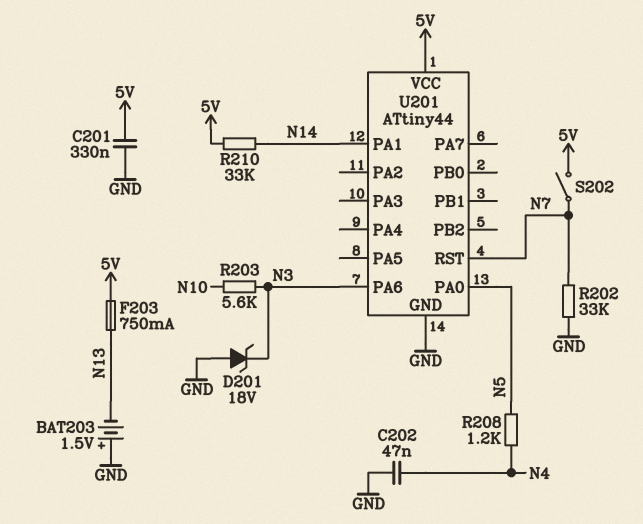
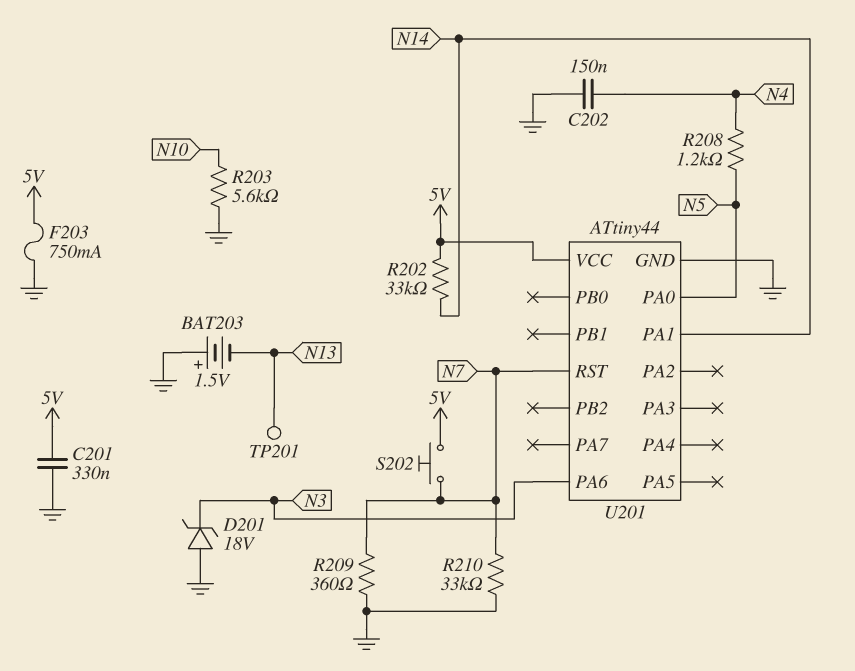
C202: 47nF (GND, N4) -> 150nF (GND, N4)
F203: 750mA (5V, N13) -> 750mA (5V, GND)
R202: 33k (GND, N7) -> 33k (5V, N14)
R203: 5.6k (N3, N10) -> 5.6k (GND, N10)
R209: none -> 360 (GND, N7)
R210: 33k (5V, N14) -> 33k (GND, N7)
S202: switch (5V, N7) -> button (5V, N7)
TP201: none -> test point (N13)

